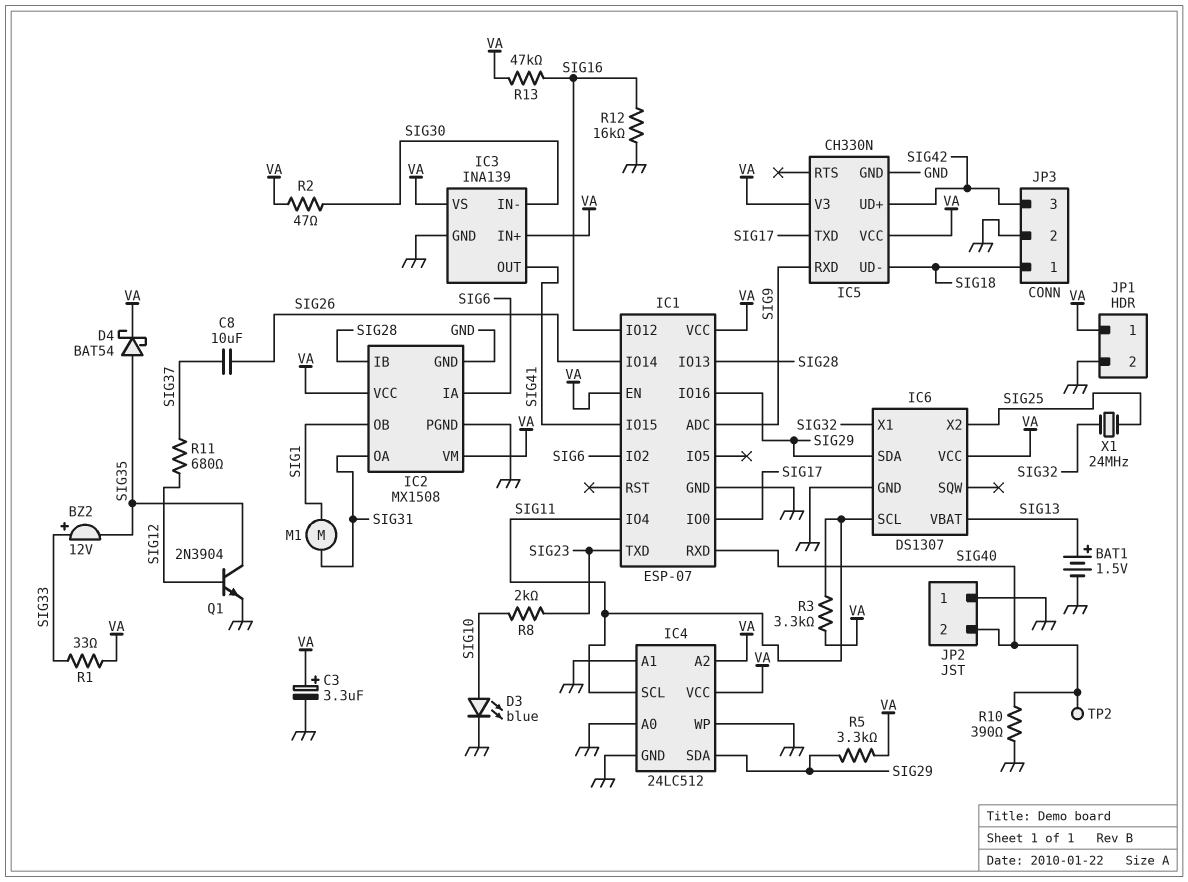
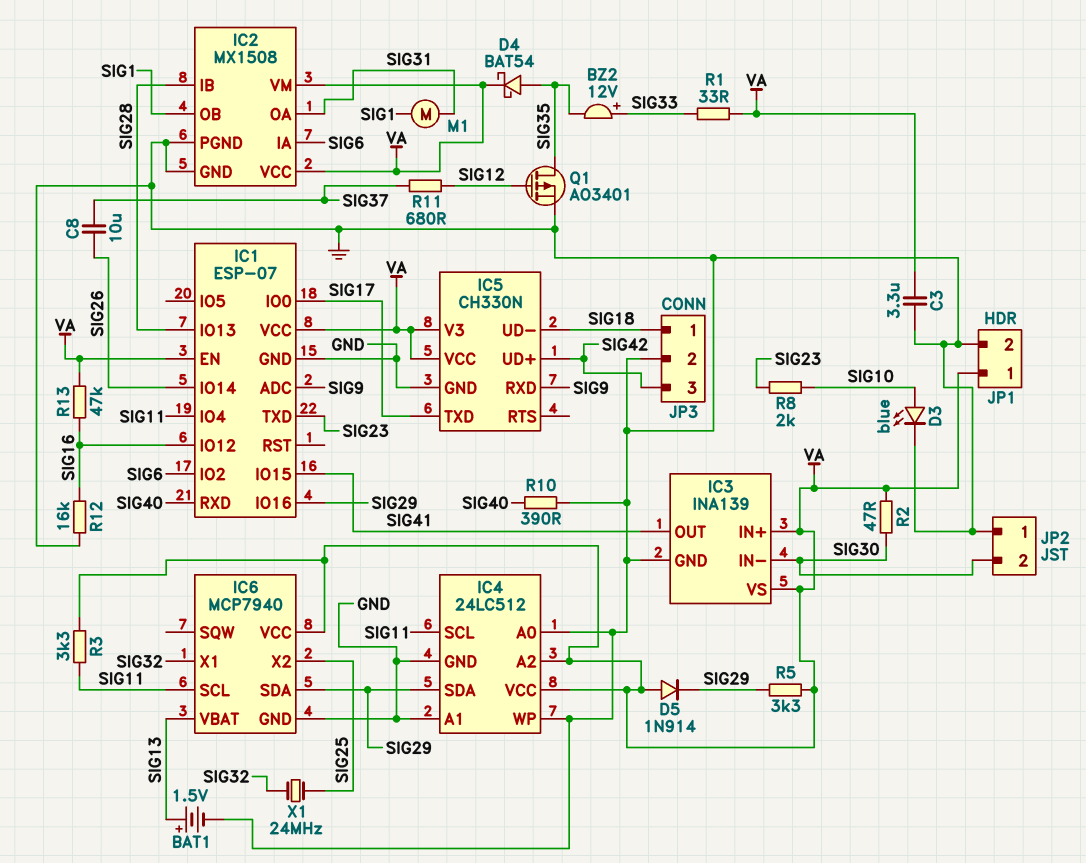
C3: 3.3uF (plus VA, minus GND) -> 3.3uF (GND, VA)
D5: none -> diode 1N914 (A VA, K SIG29)
IC6: DS1307 -> MCP7940
JP2 pin 2: SIG40 -> SIG30
Q1: NPN 2N3904 (B SIG12, C SIG35, E GND) -> PMOS AO3401 (G SIG12, D SIG35, S GND)
TP2: test point (SIG40) -> none

